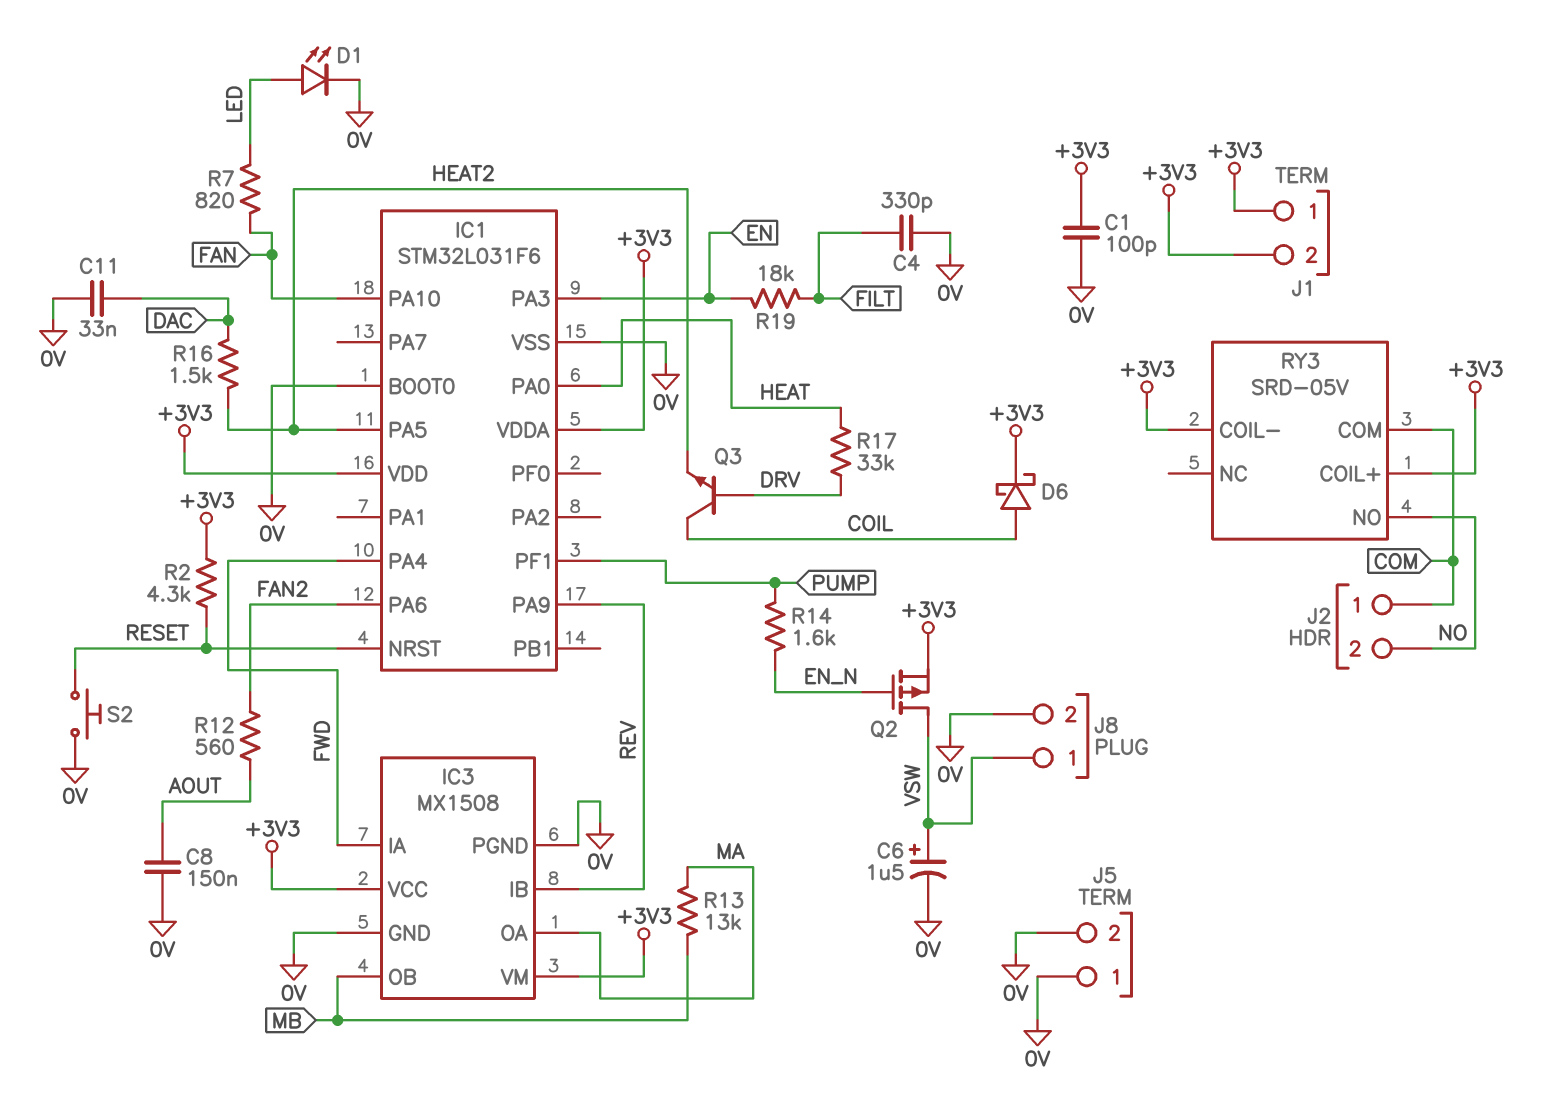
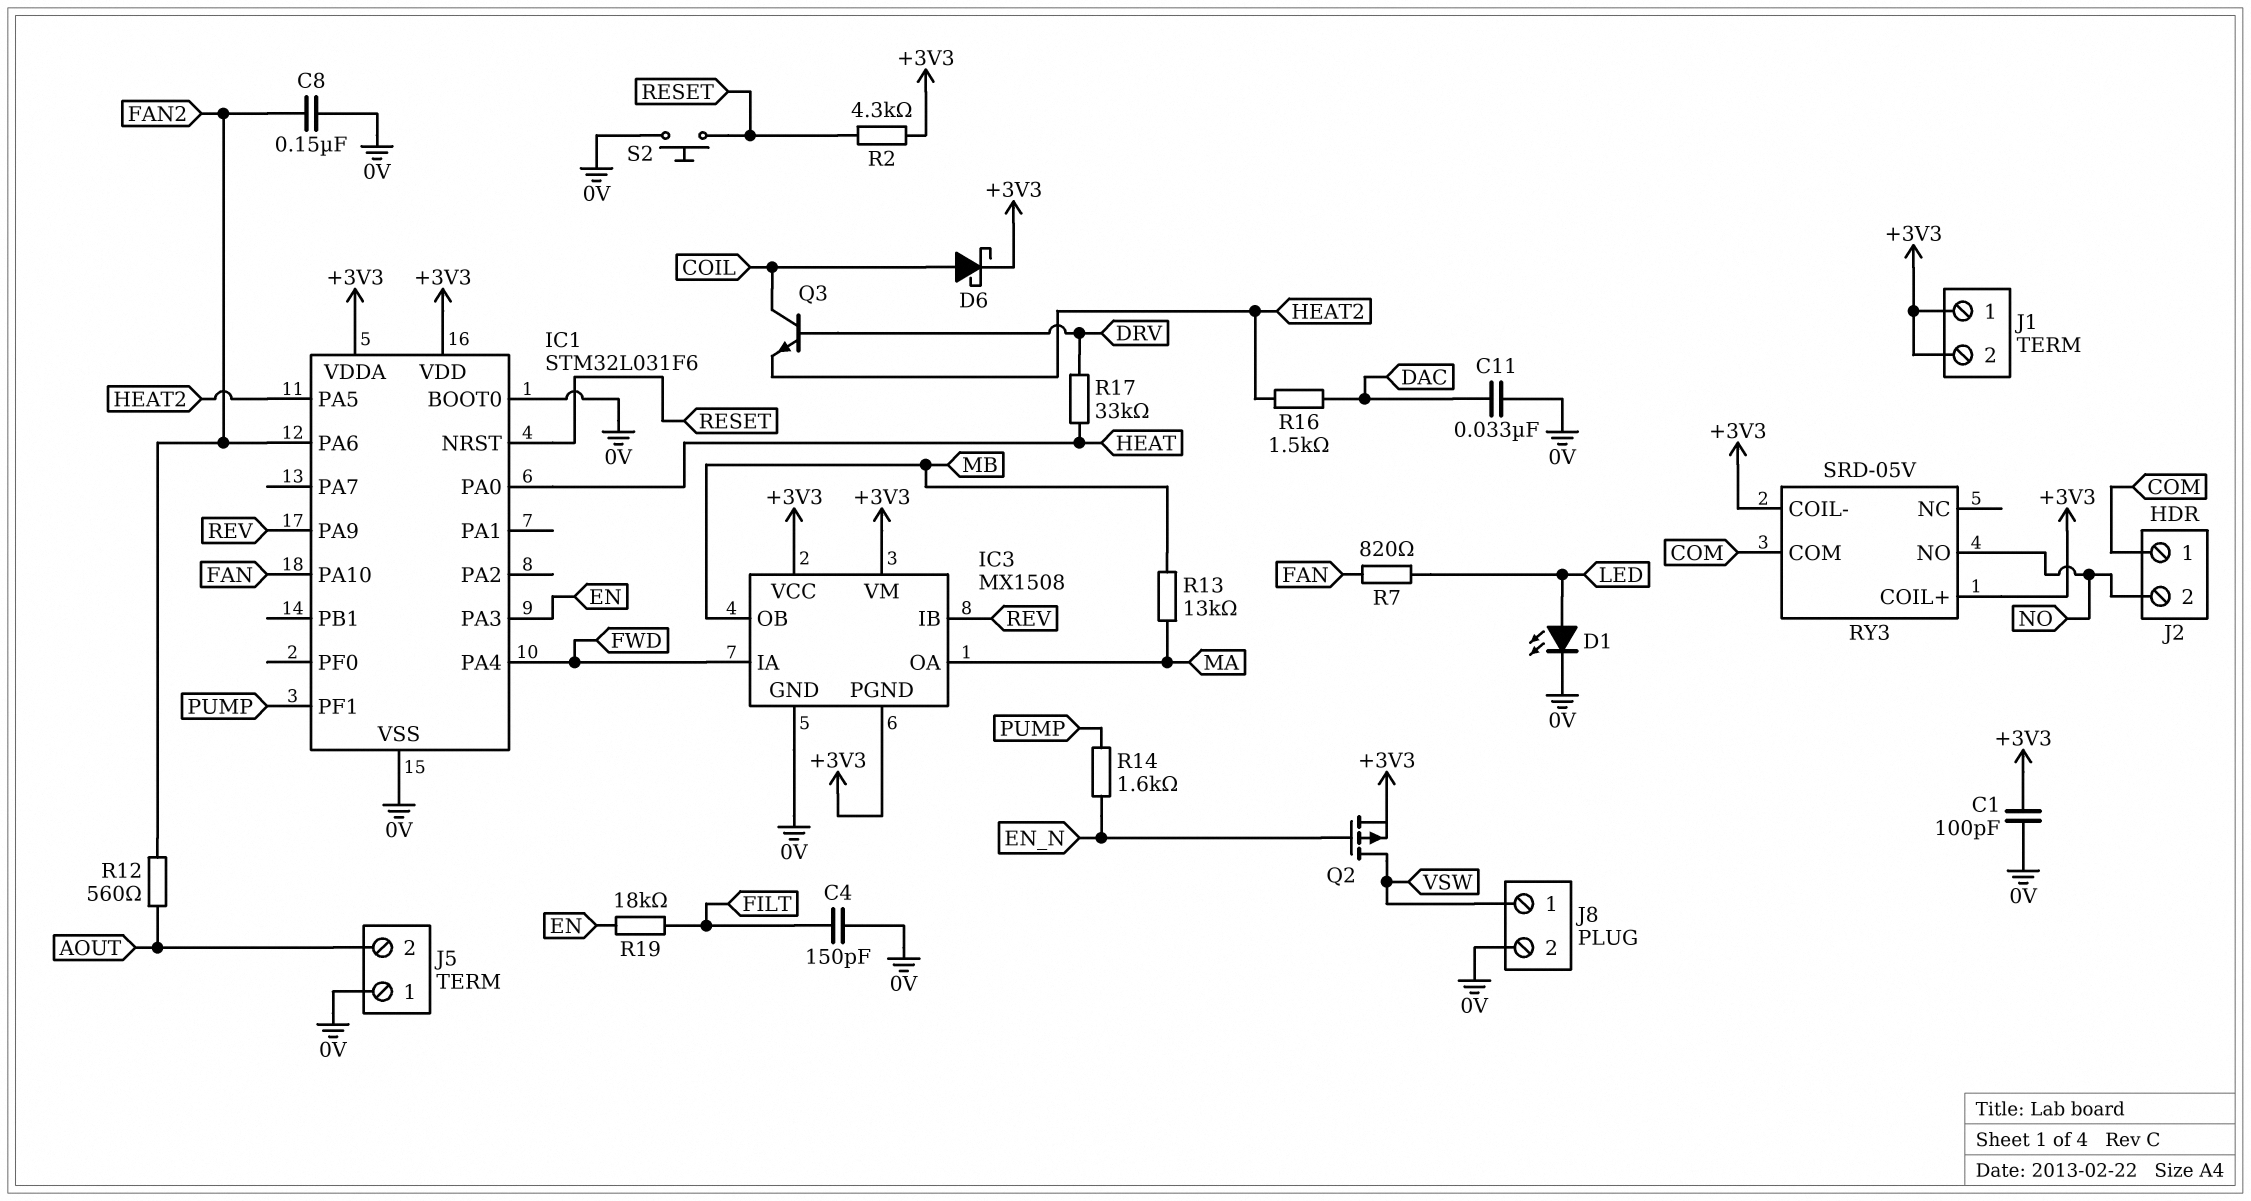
C4: 330pF (0V, FILT) -> 150pF (0V, FILT)
C6: 1.5uF (plus VSW, minus 0V) -> none
C8: 150nF (0V, AOUT) -> 150nF (0V, FAN2)
IC3 pin PGND: 0V -> +3V3
J5 pin 2: 0V -> AOUT

